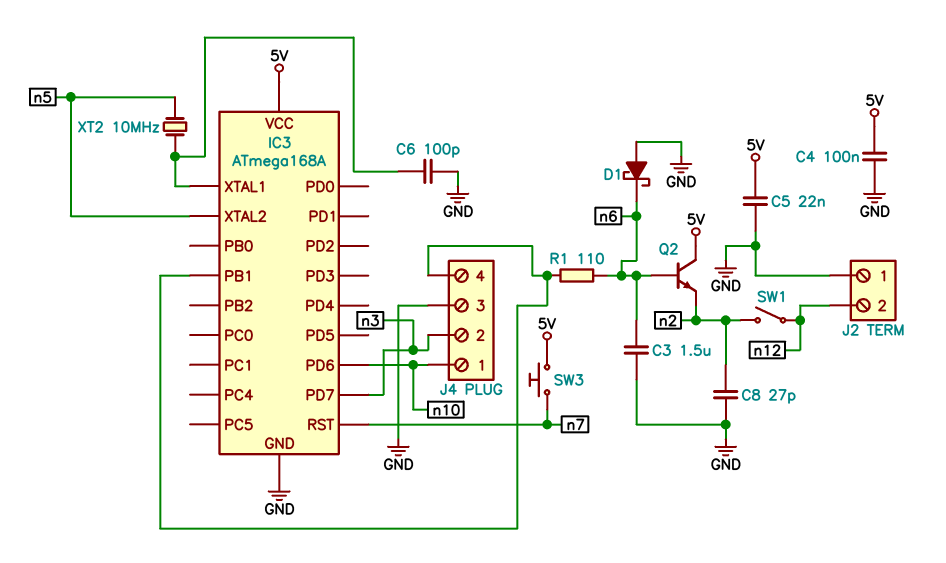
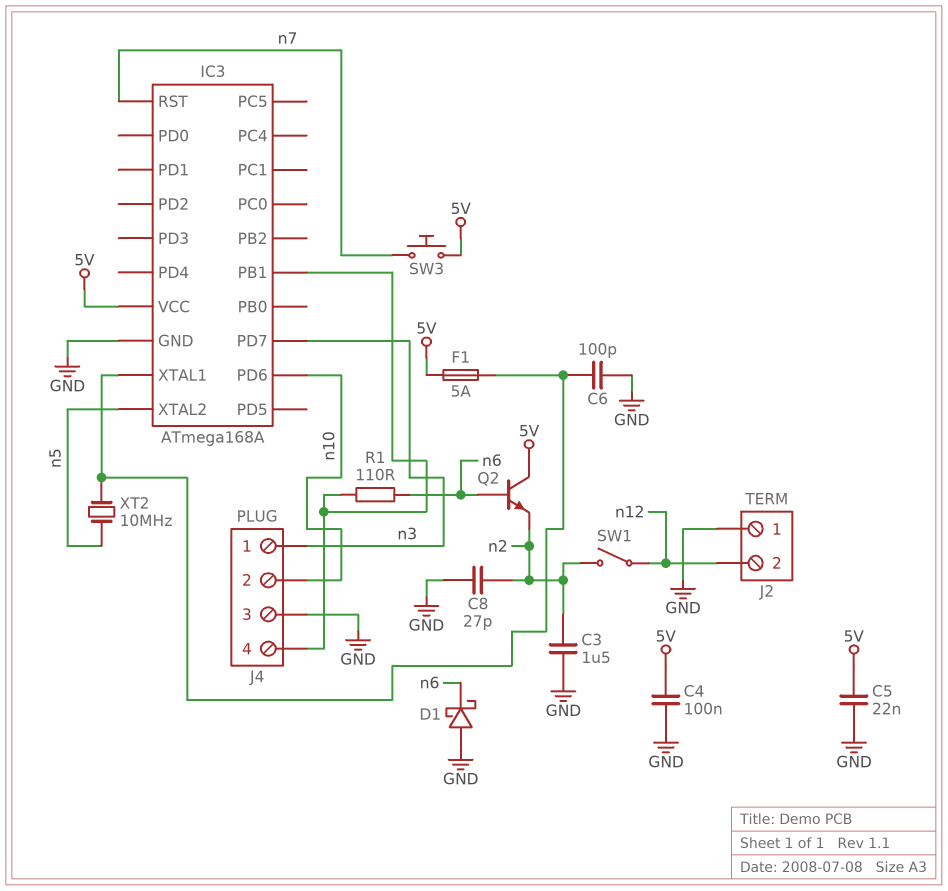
C3: 1.5uF (GND, n6) -> 1.5uF (GND, n2)
F1: none -> 5A (5V, IC3/XTAL1)
J4 pin 1: n10 -> n3
J4 pin 2: n3 -> n10

